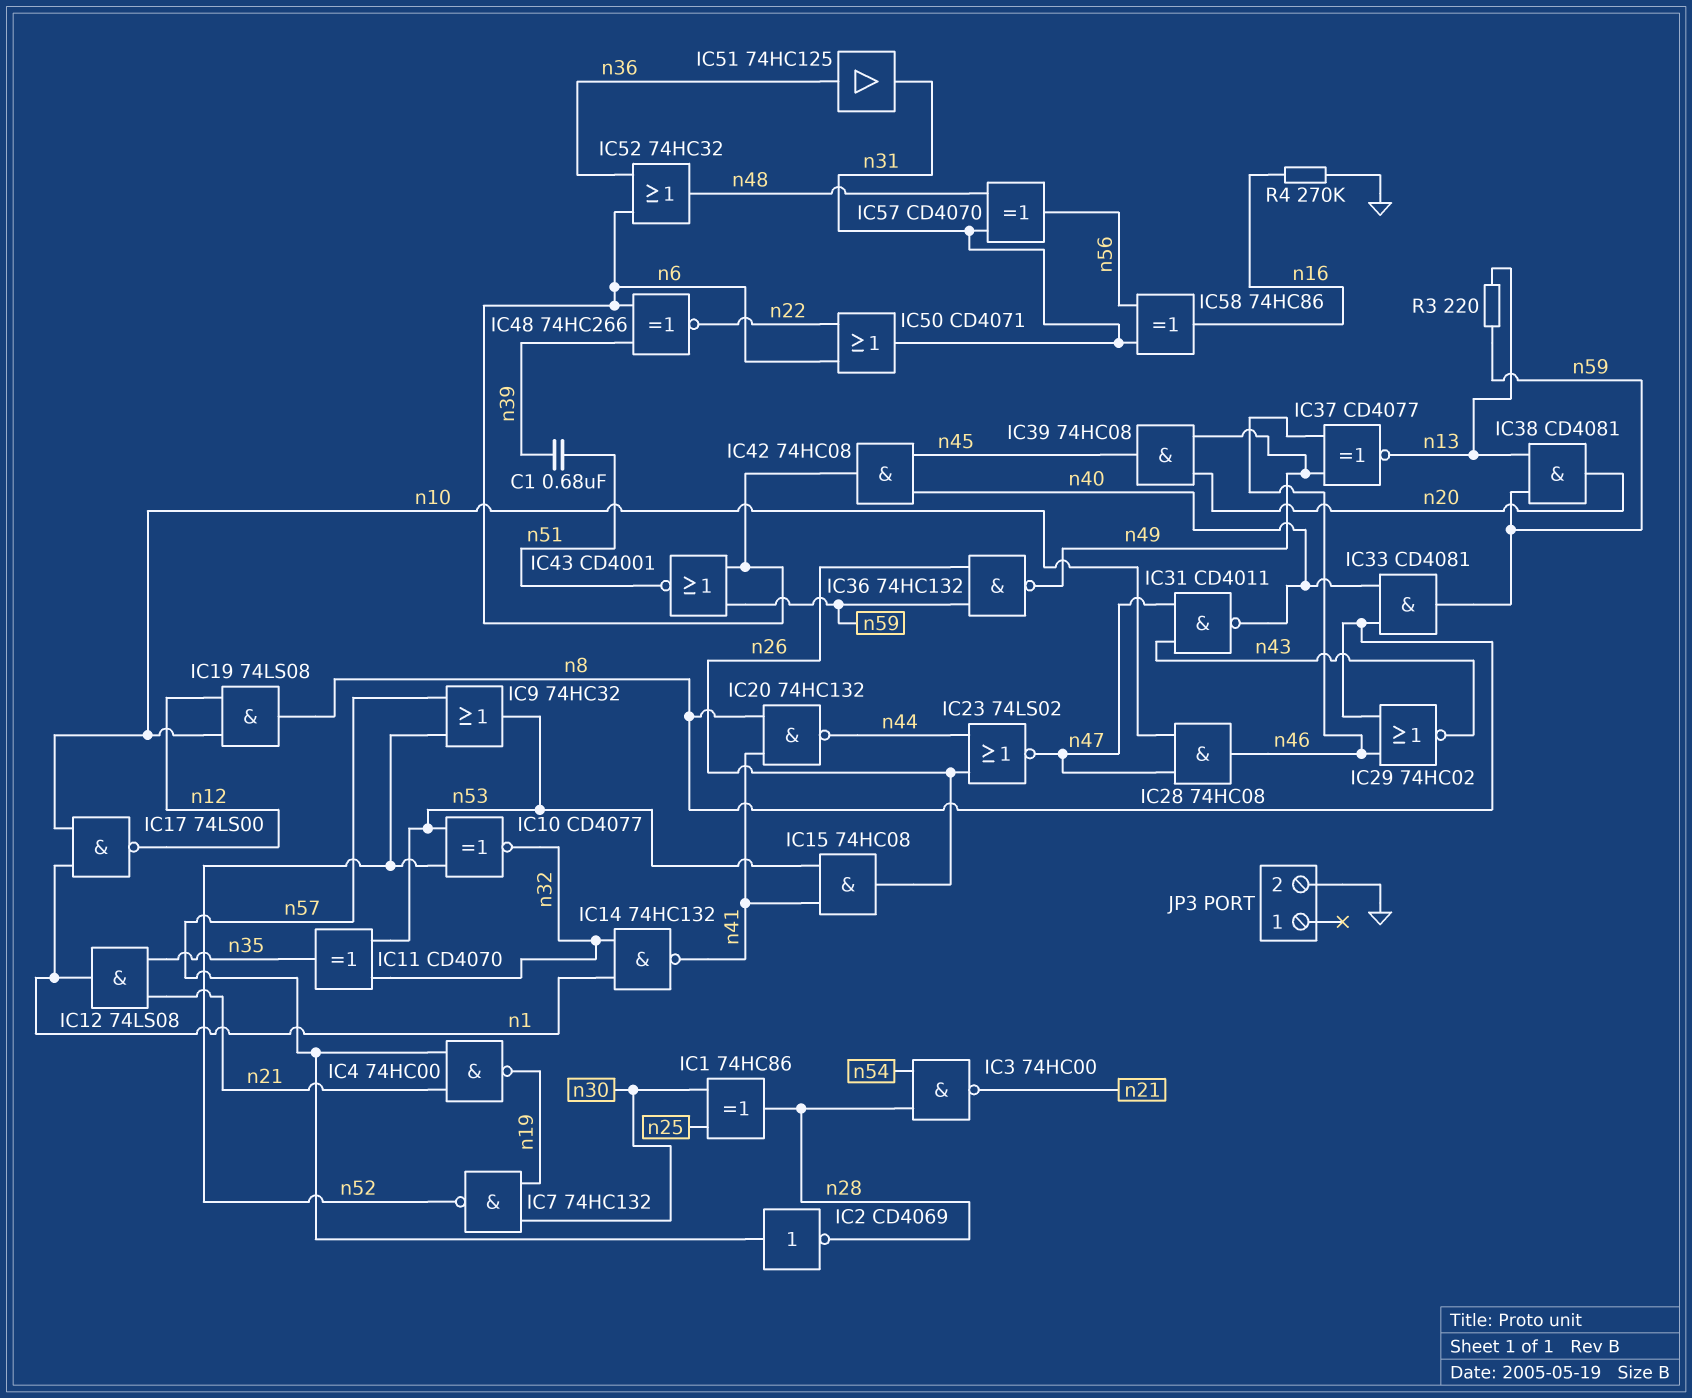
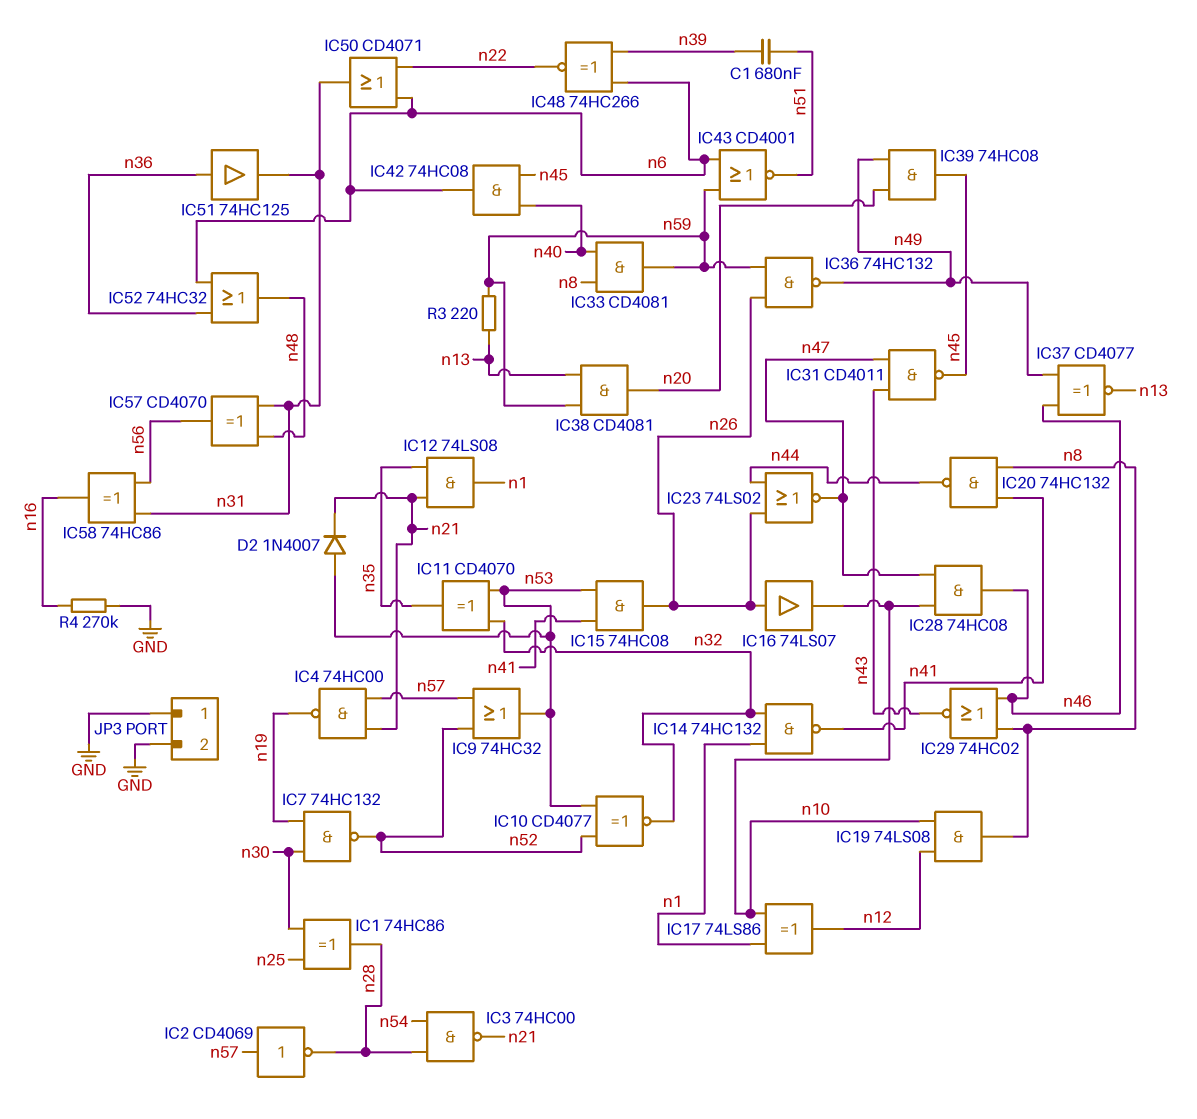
D2: none -> diode 1N4007 (A n53, K n21)
IC16: none -> buffer 74LS07 (in n26, out n10)
IC17: NAND 74LS00 (in n1, in n10, out n12) -> XOR 74LS86 (in n1, in n10, out n12)
IC31: NAND CD4011 (in n43, in n47, out n40) -> NAND CD4011 (in n43, in n47, out n45)
JP3 pin 1: none -> GND

